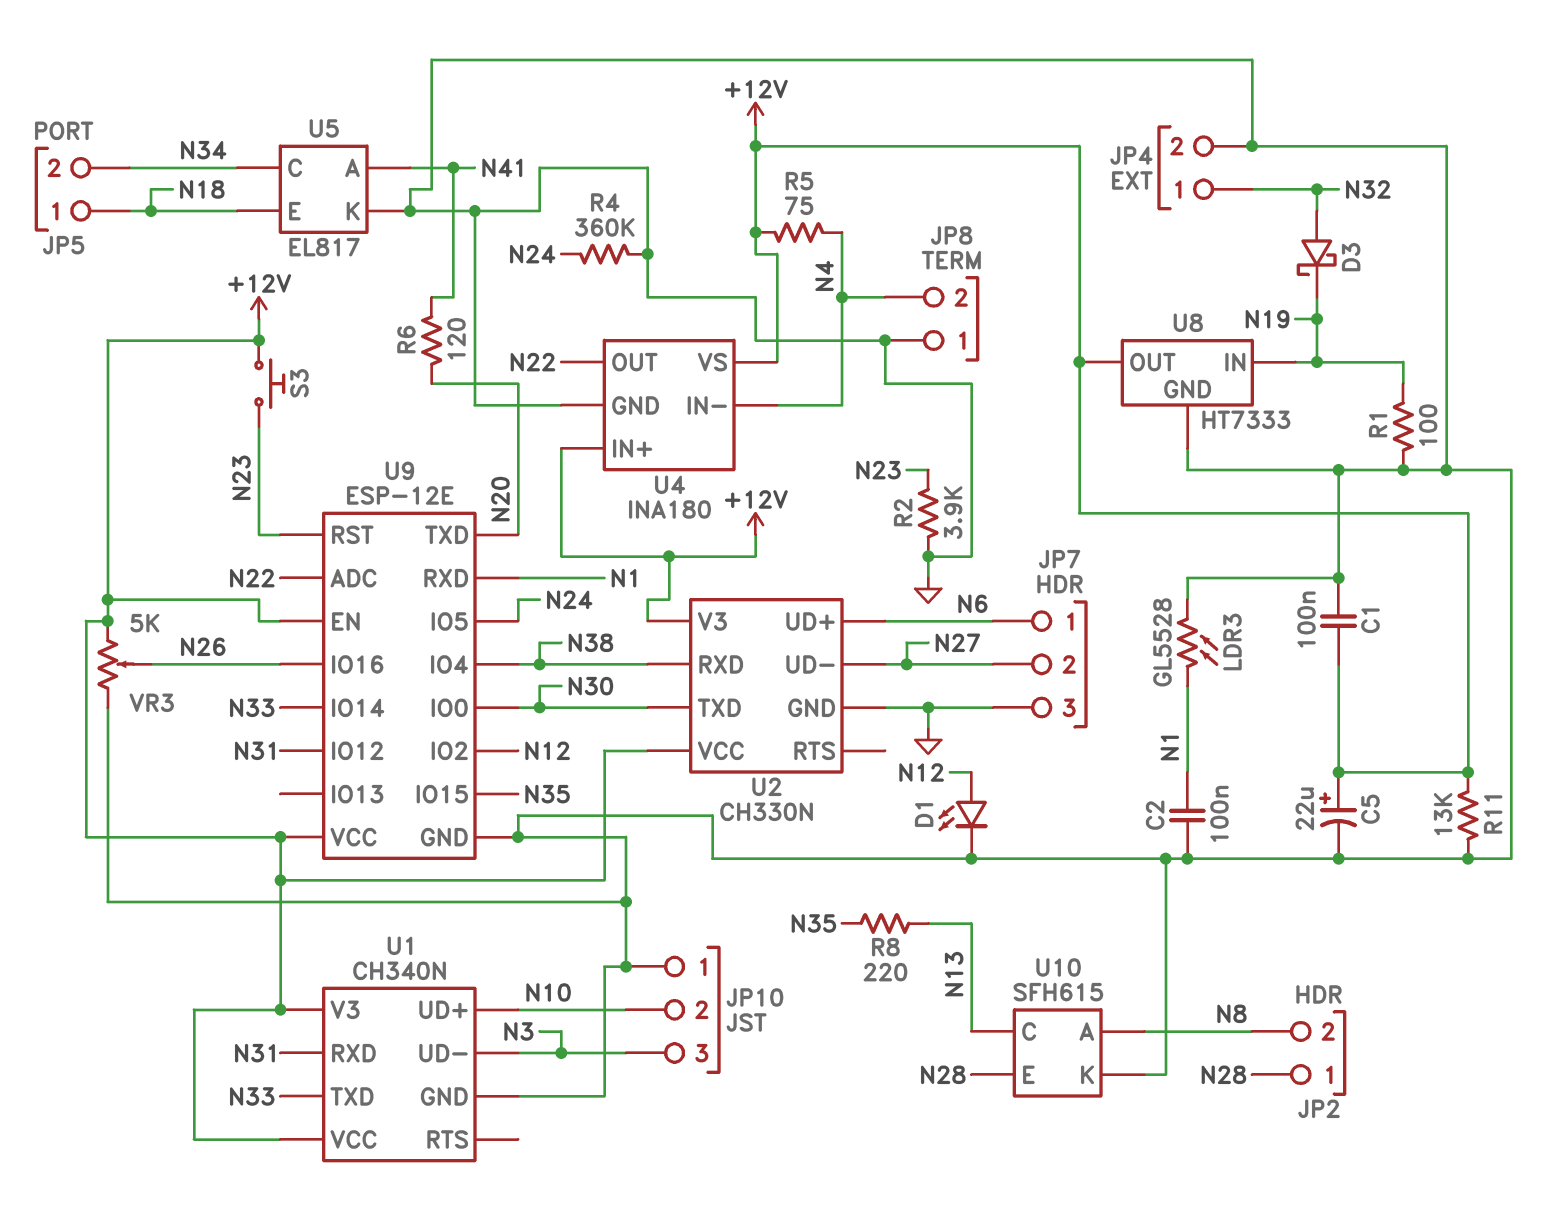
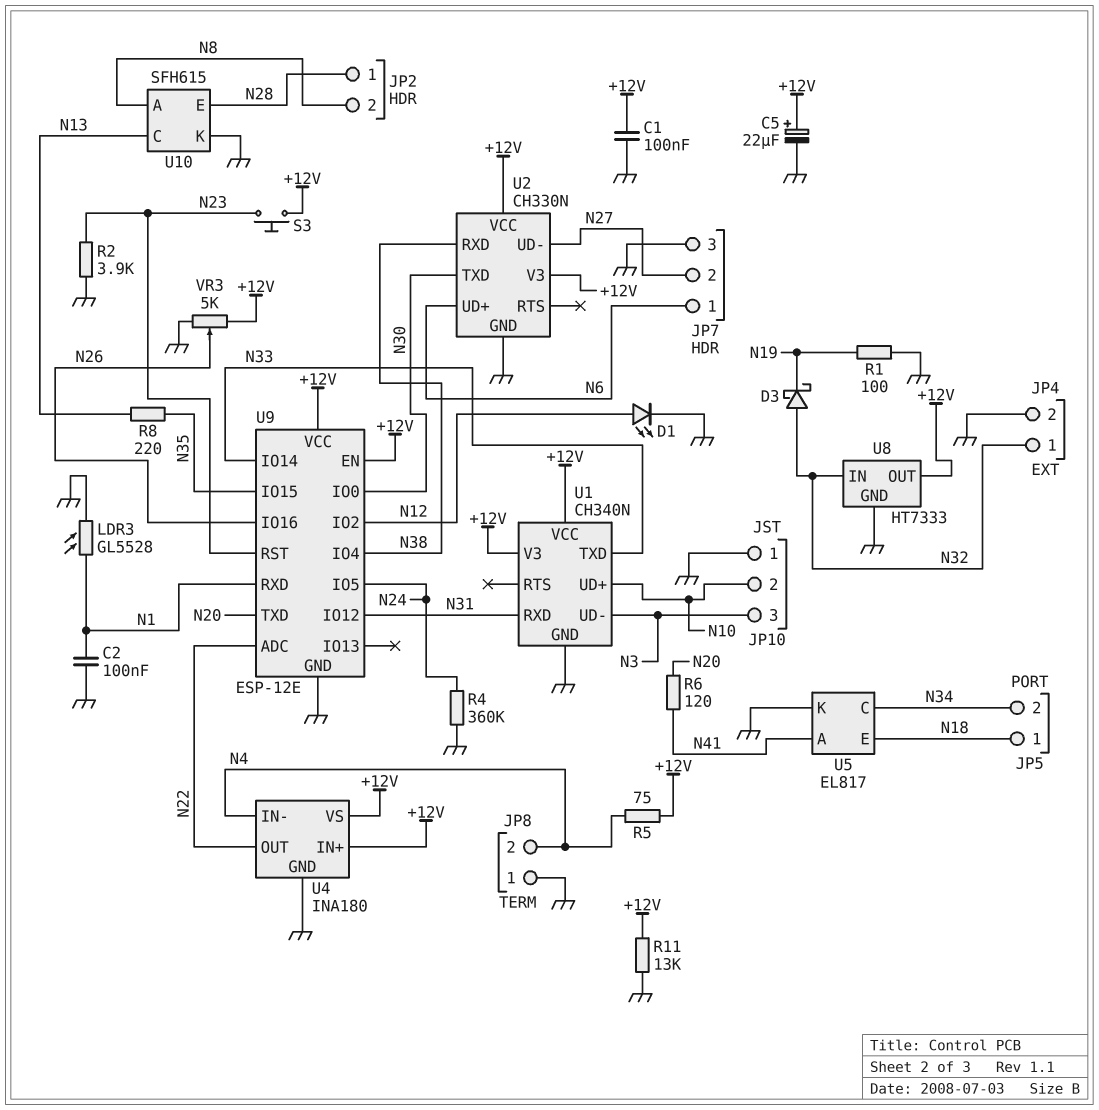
U8 pin IN: N19 -> N32

